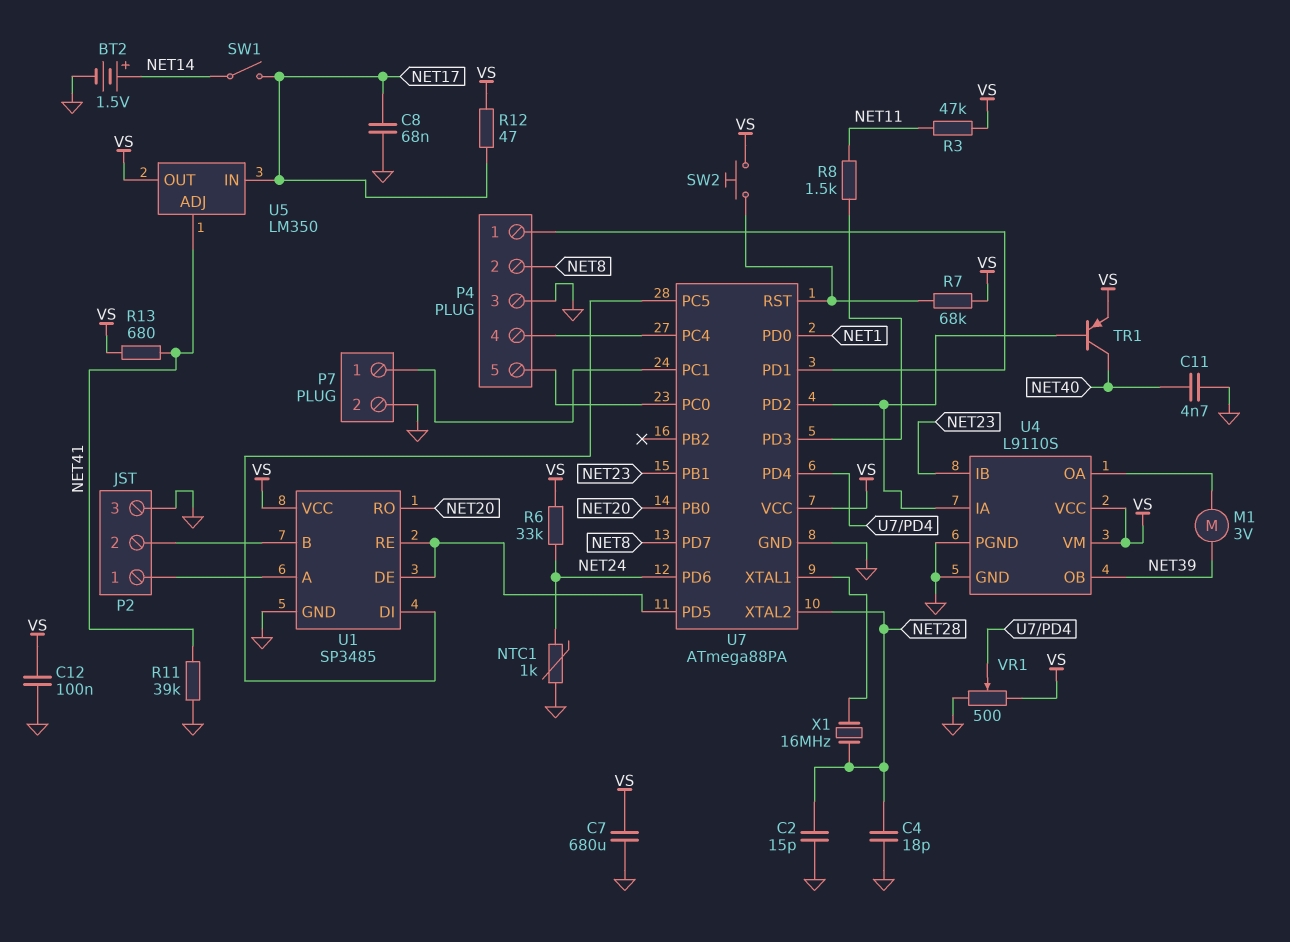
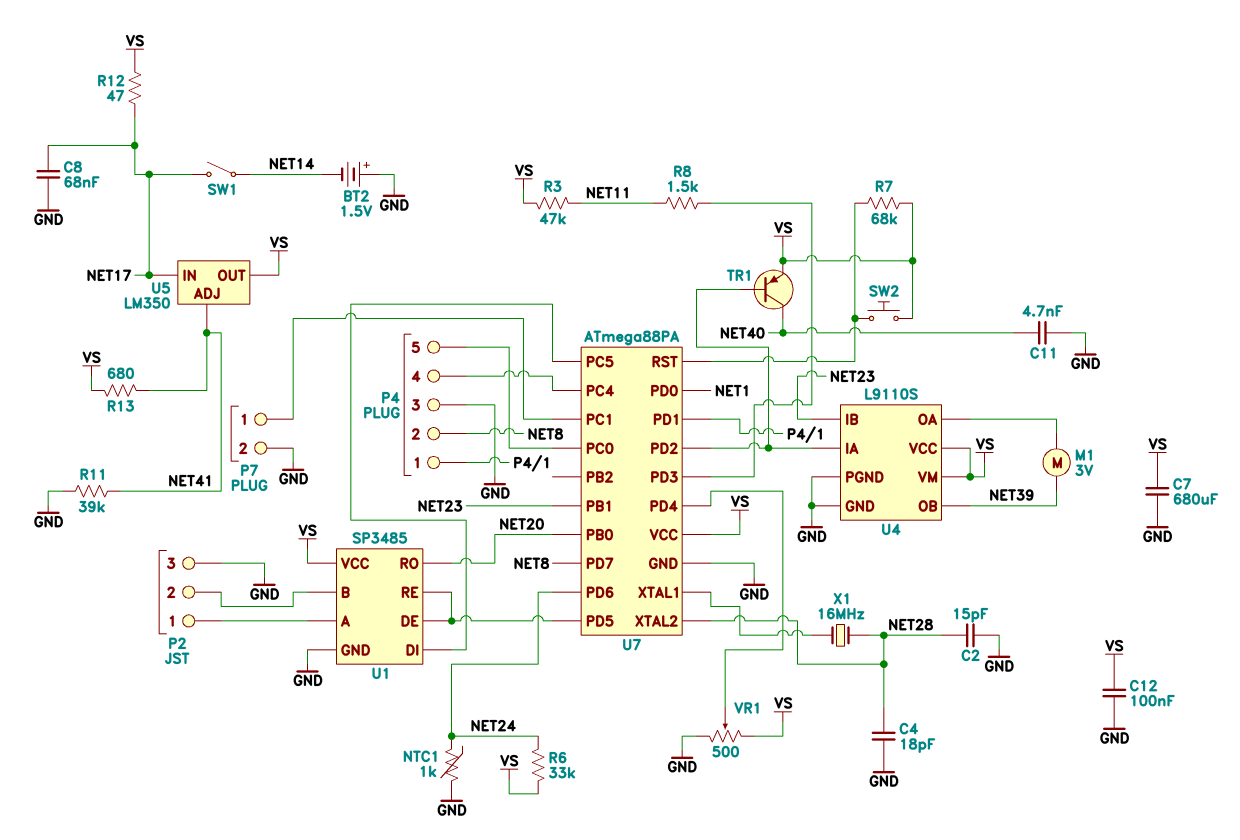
BT2: 1.5V (plus NET14, minus GND) -> 1.5V (plus GND, minus NET14)

